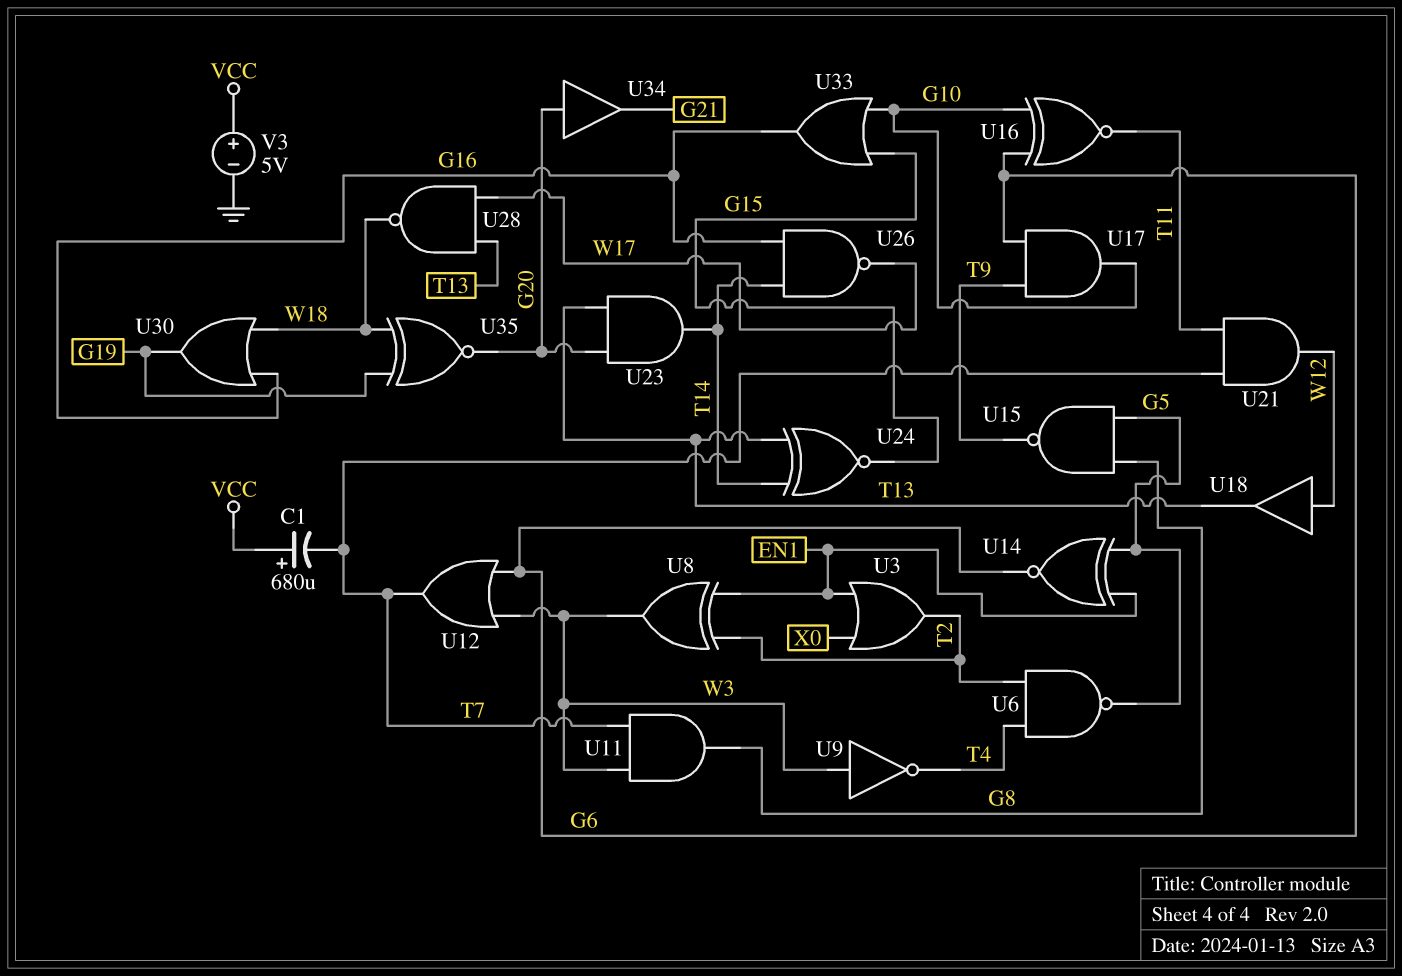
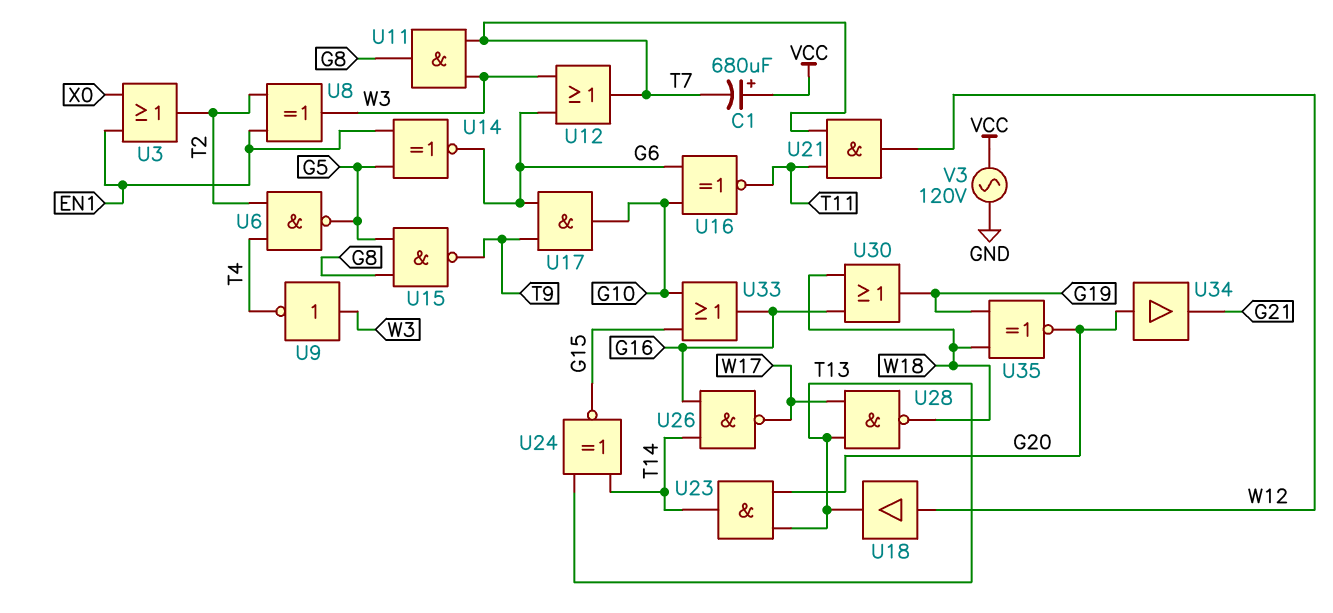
V3: 5V (plus VCC, minus GND) -> AC 120V (GND, VCC)

